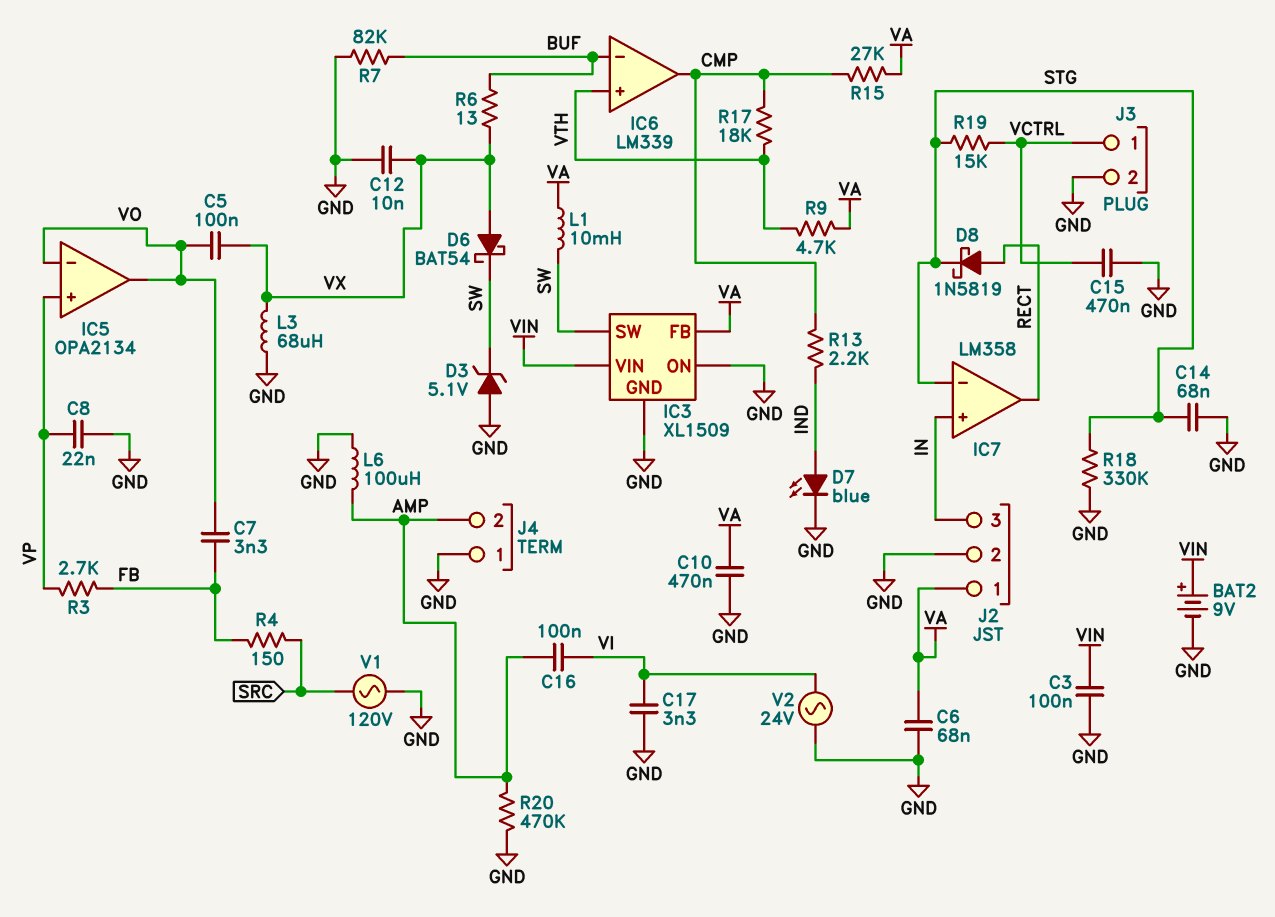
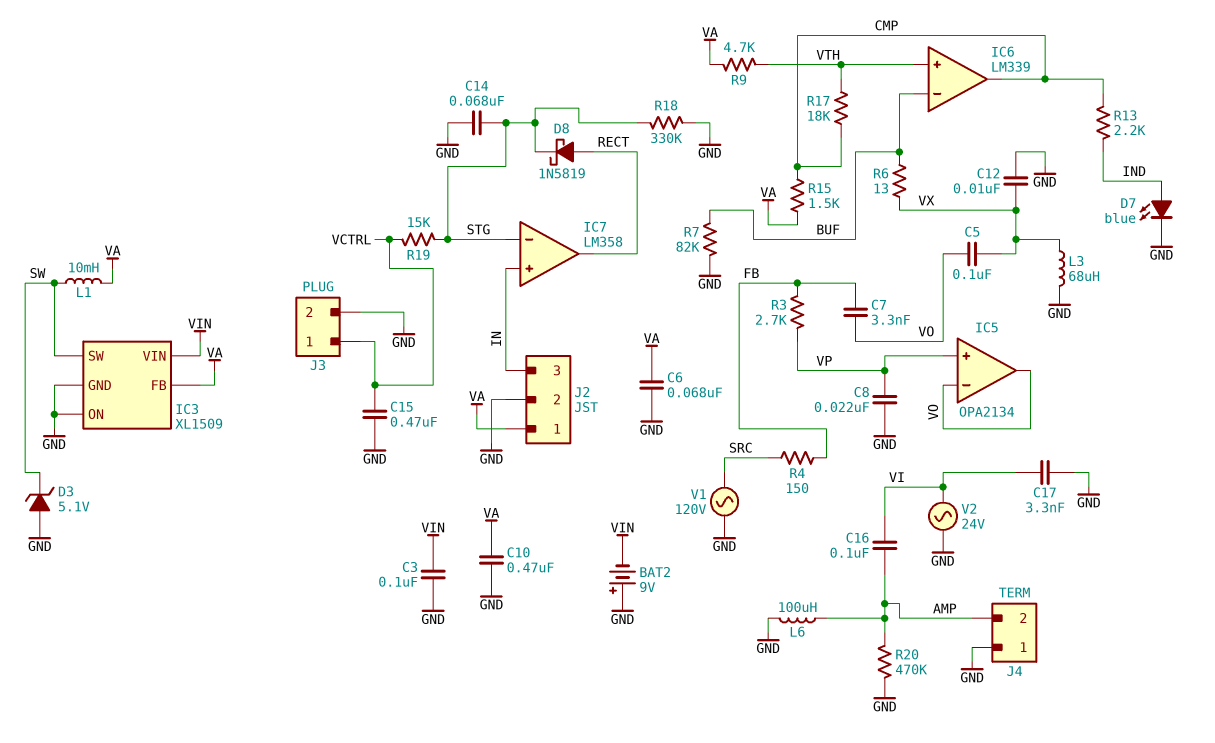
BAT2: 9V (plus VIN, minus GND) -> 9V (plus GND, minus VIN)
D6: schottky BAT54 (A VX, K SW) -> none
R15: 27k (CMP, VA) -> 1.5k (CMP, VA)

